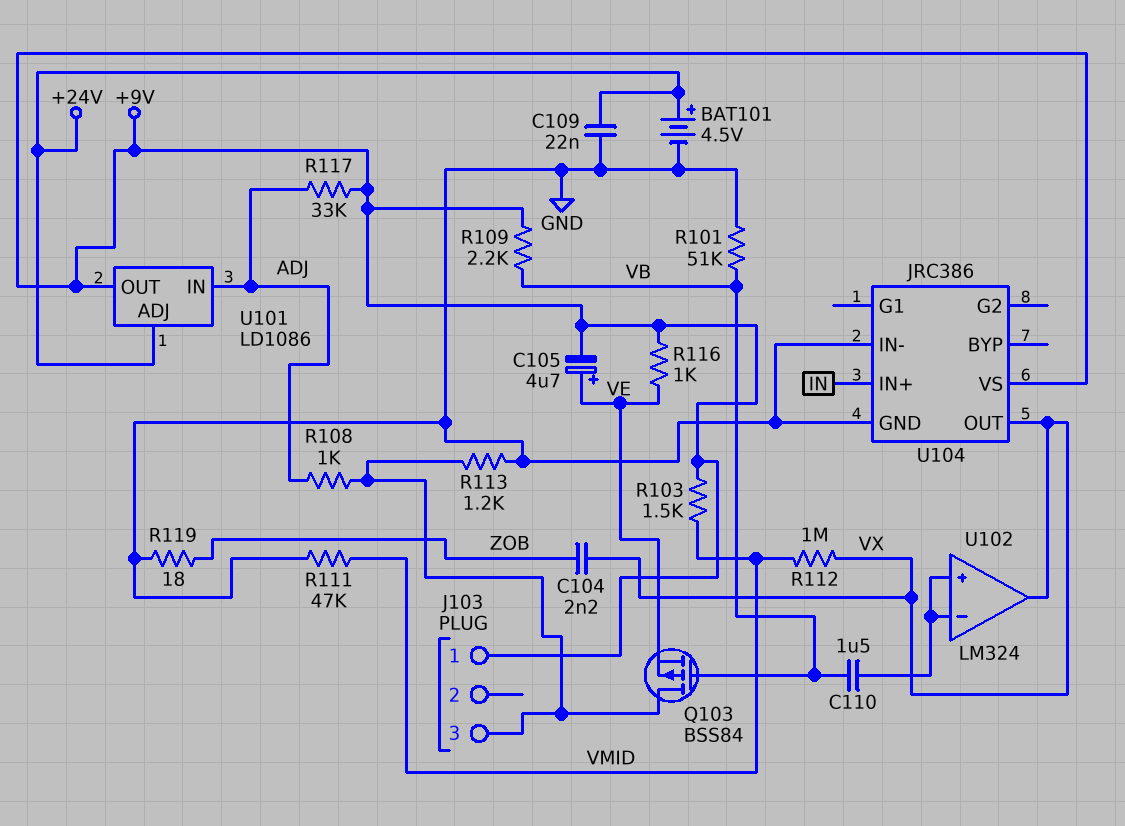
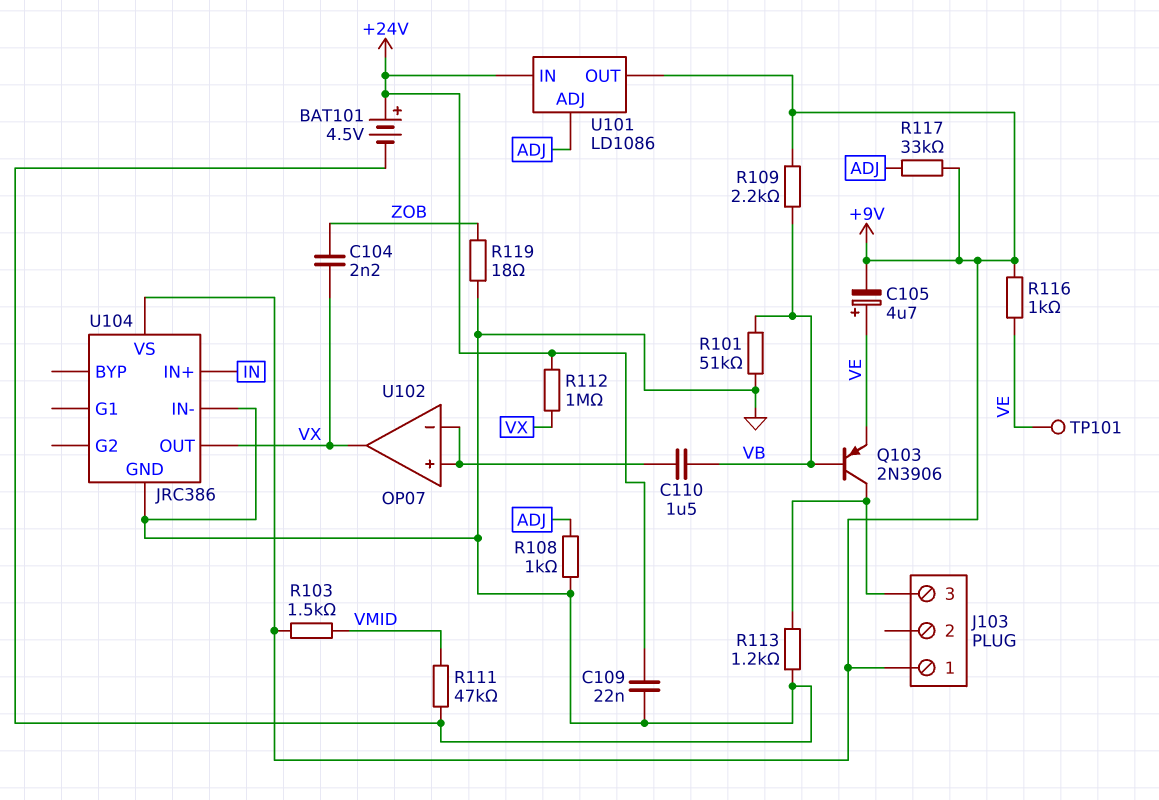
Q103: PMOS BSS84 (G VB, D J103/3, S VE) -> PNP 2N3906 (B VB, C J103/3, E VE)
R108: 1k (ADJ, J103/3) -> 1k (ADJ, GND)
R112: 1M (VMID, VX) -> 1M (+24V, VX)
TP101: none -> test point (VE)
U101 pin ADJ: +24V -> ADJ
U101 pin IN: ADJ -> +24V
U102: LM324 -> OP07

